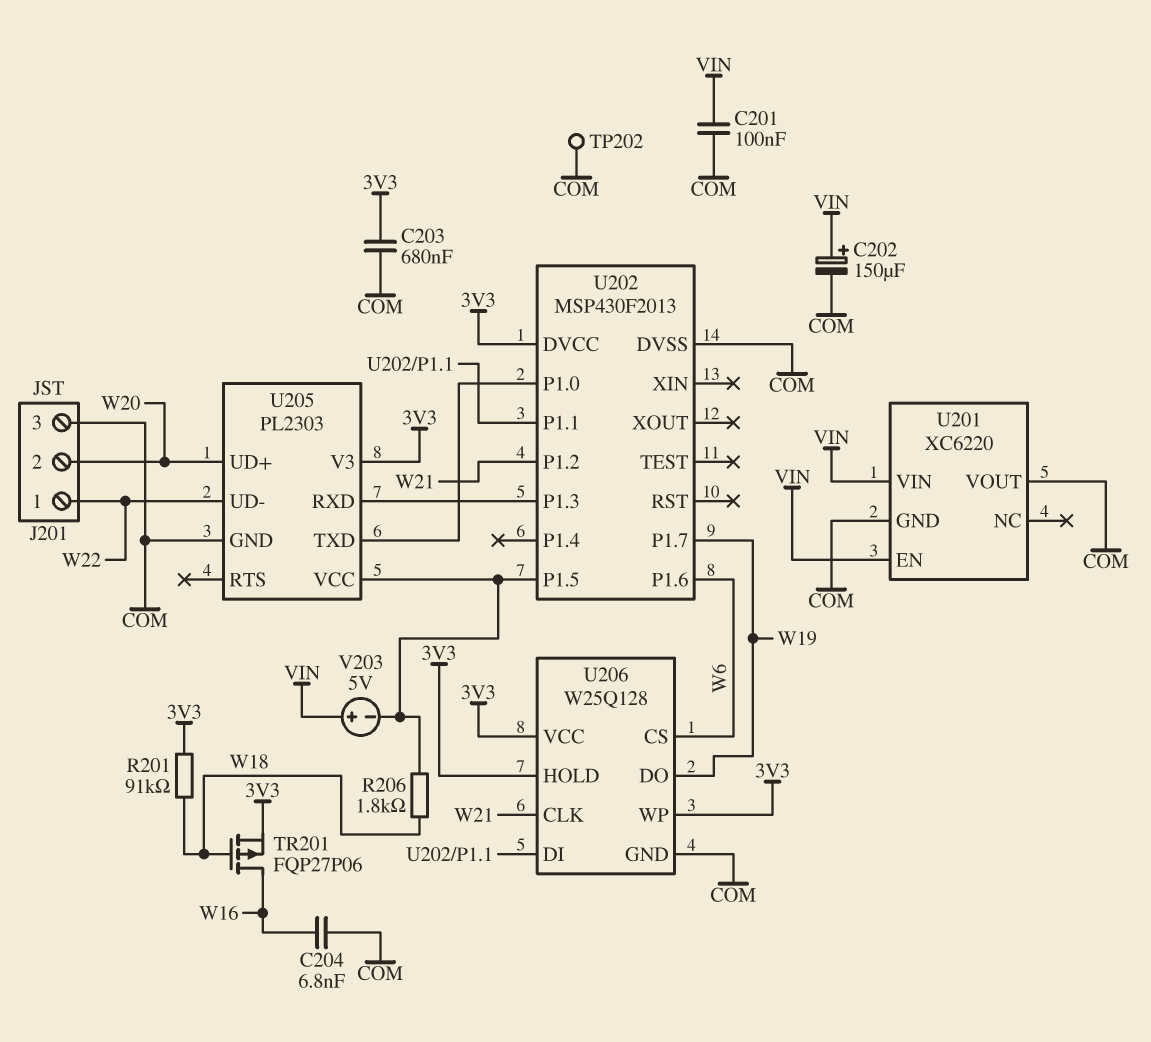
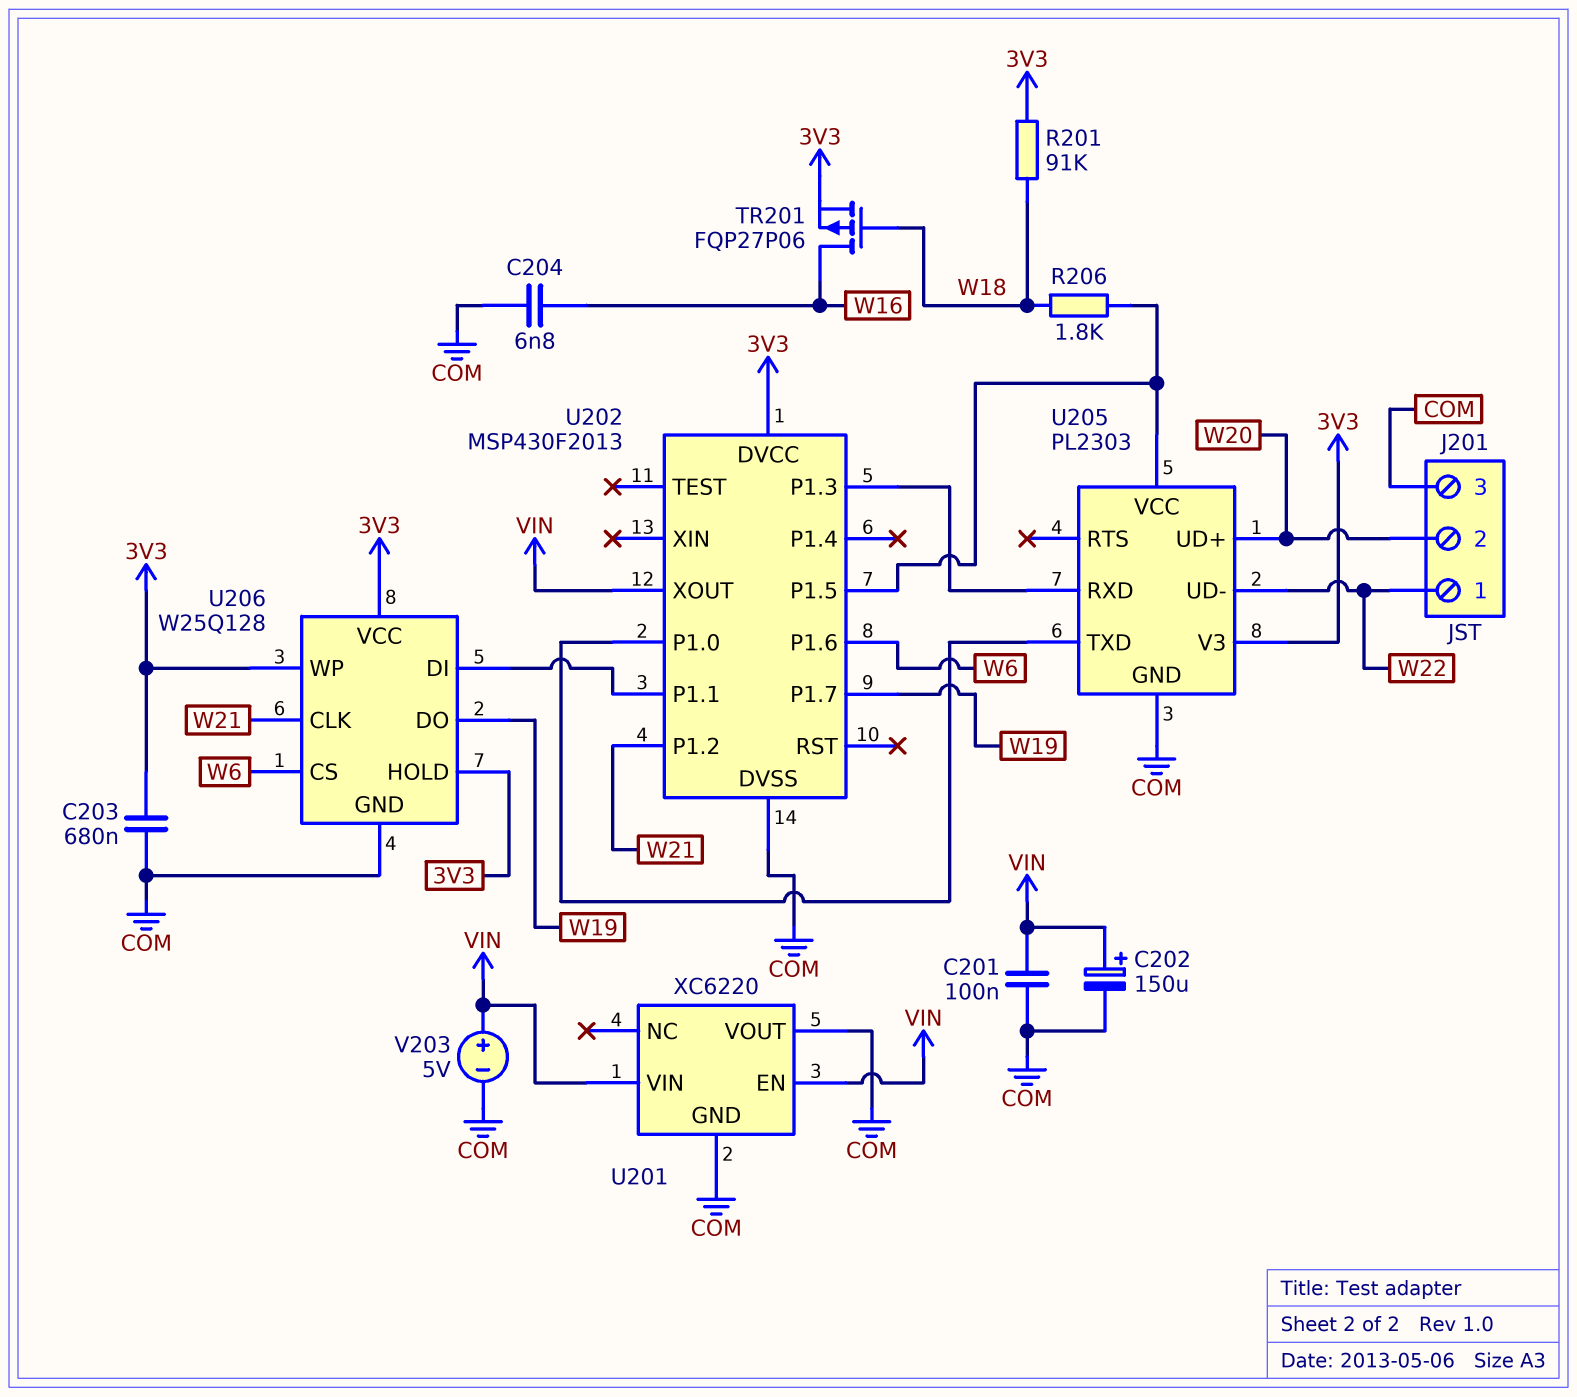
TP202: test point (COM) -> none
U202 pin XOUT: none -> VIN
V203: 5V (plus VIN, minus U202/P1.5) -> 5V (plus VIN, minus COM)

